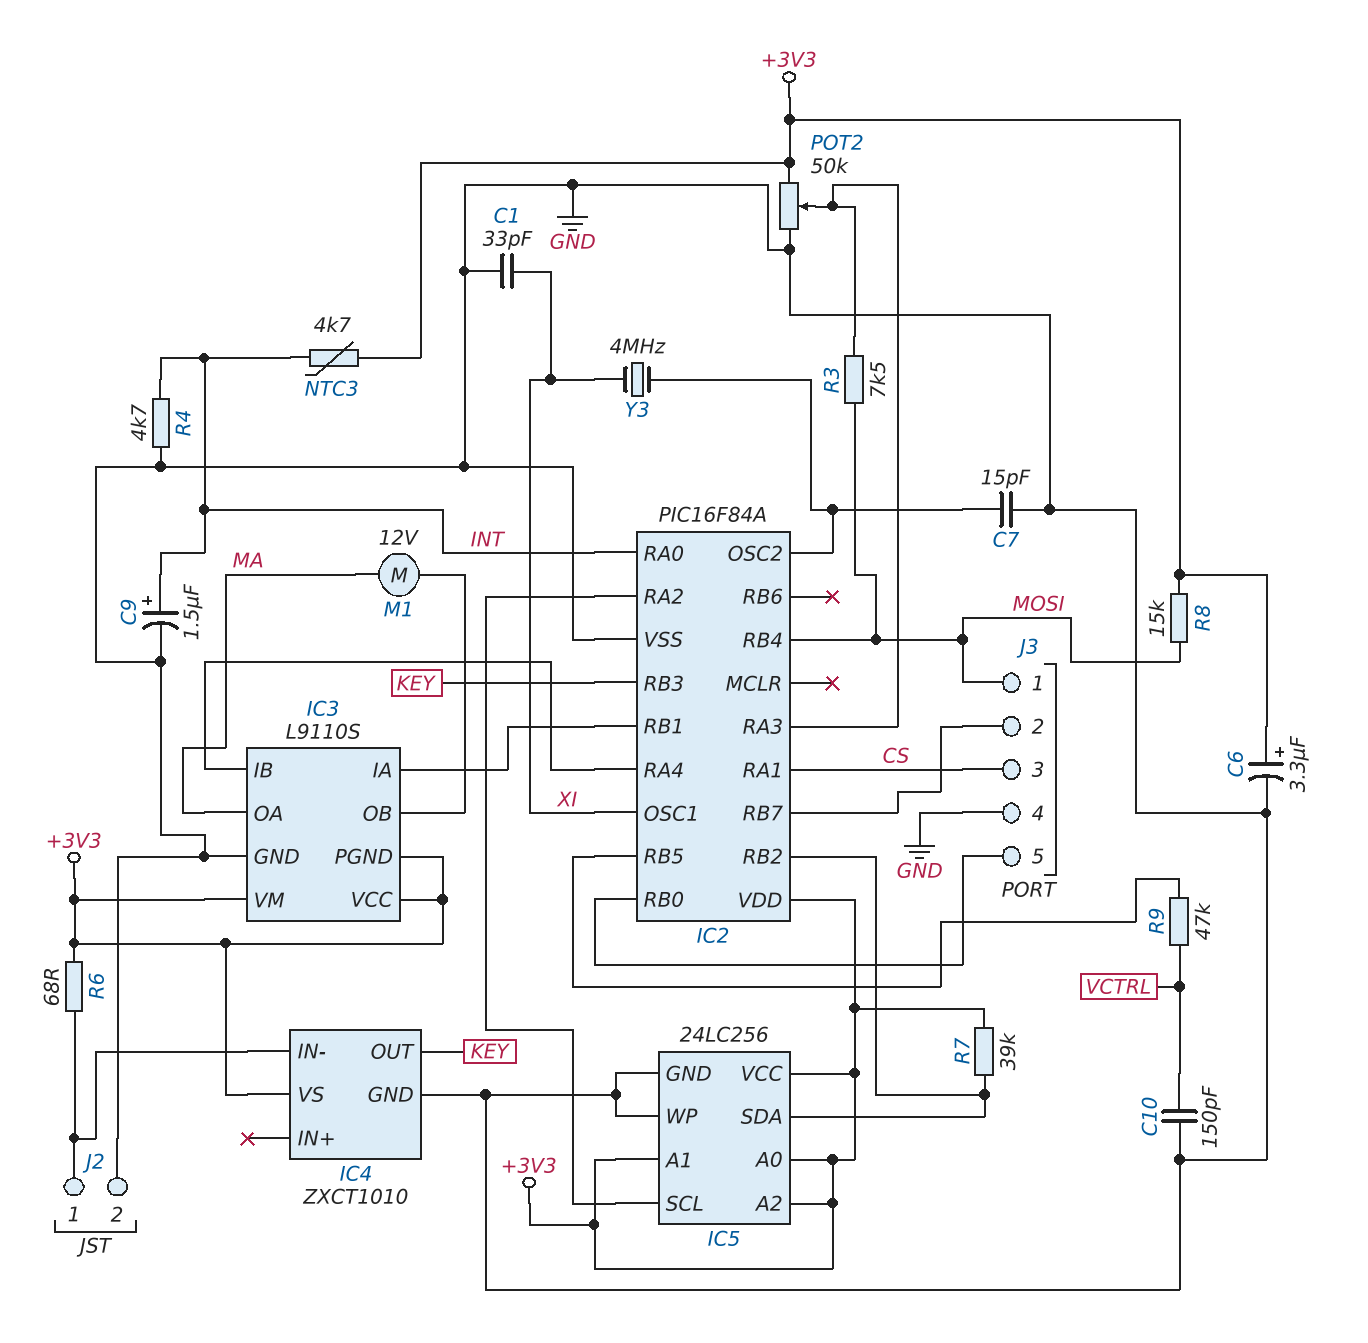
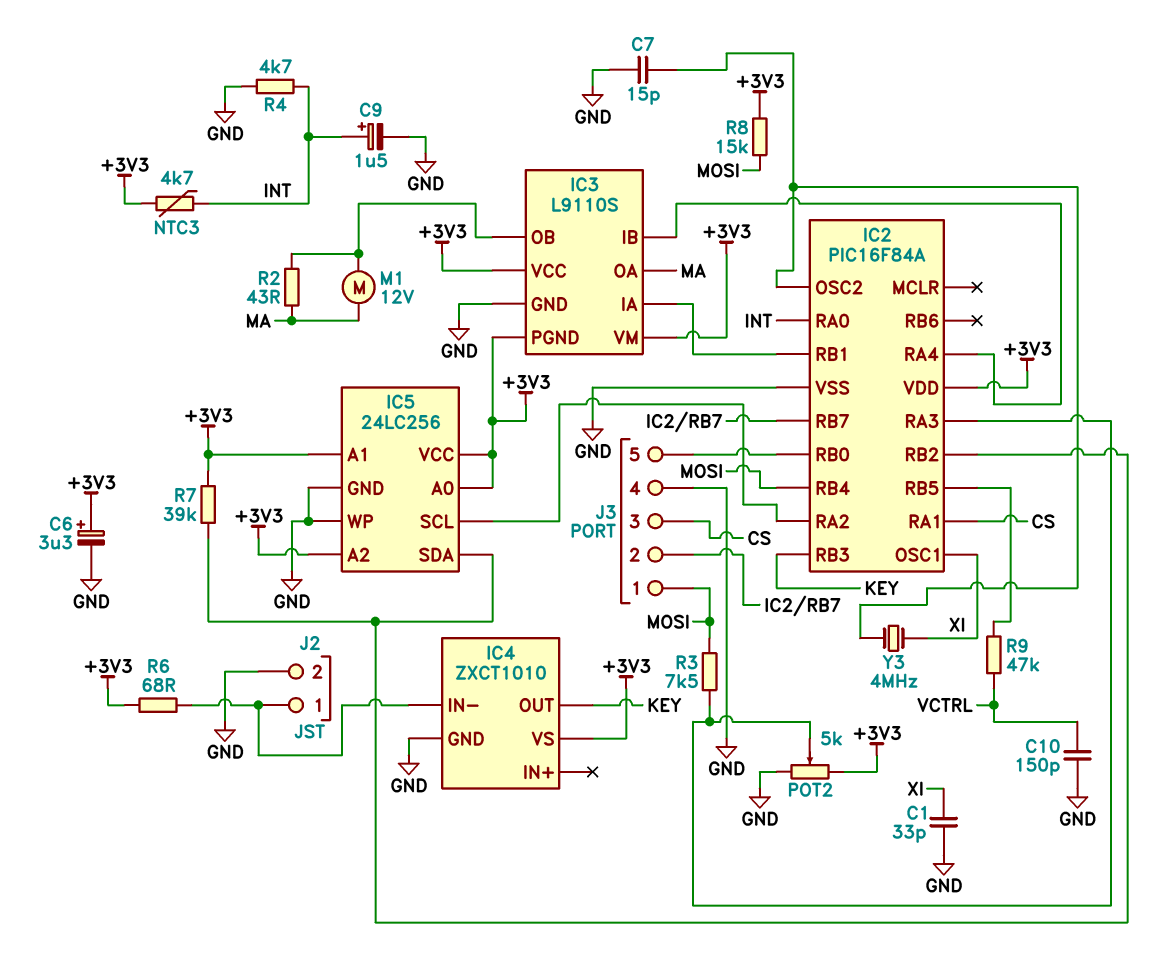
POT2: 50k (+3V3, GND, wiper IC2/RA3) -> 5k (+3V3, GND, wiper IC2/RA3)
R2: none -> 43 (IC3/OB, MA)

